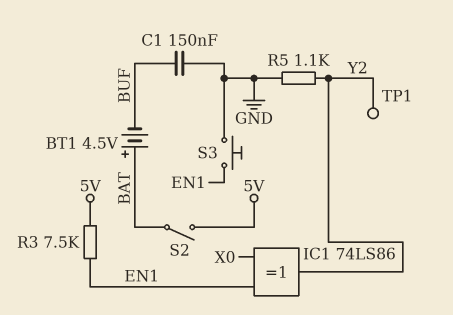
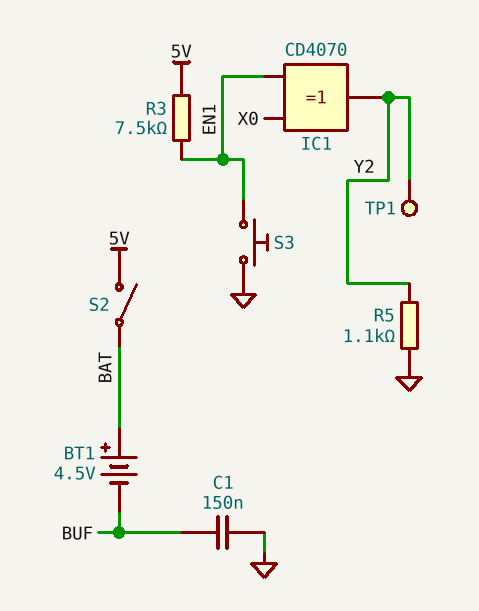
IC1: XOR 74LS86 (in EN1, in X0, out Y2) -> XOR CD4070 (in EN1, in X0, out Y2)

